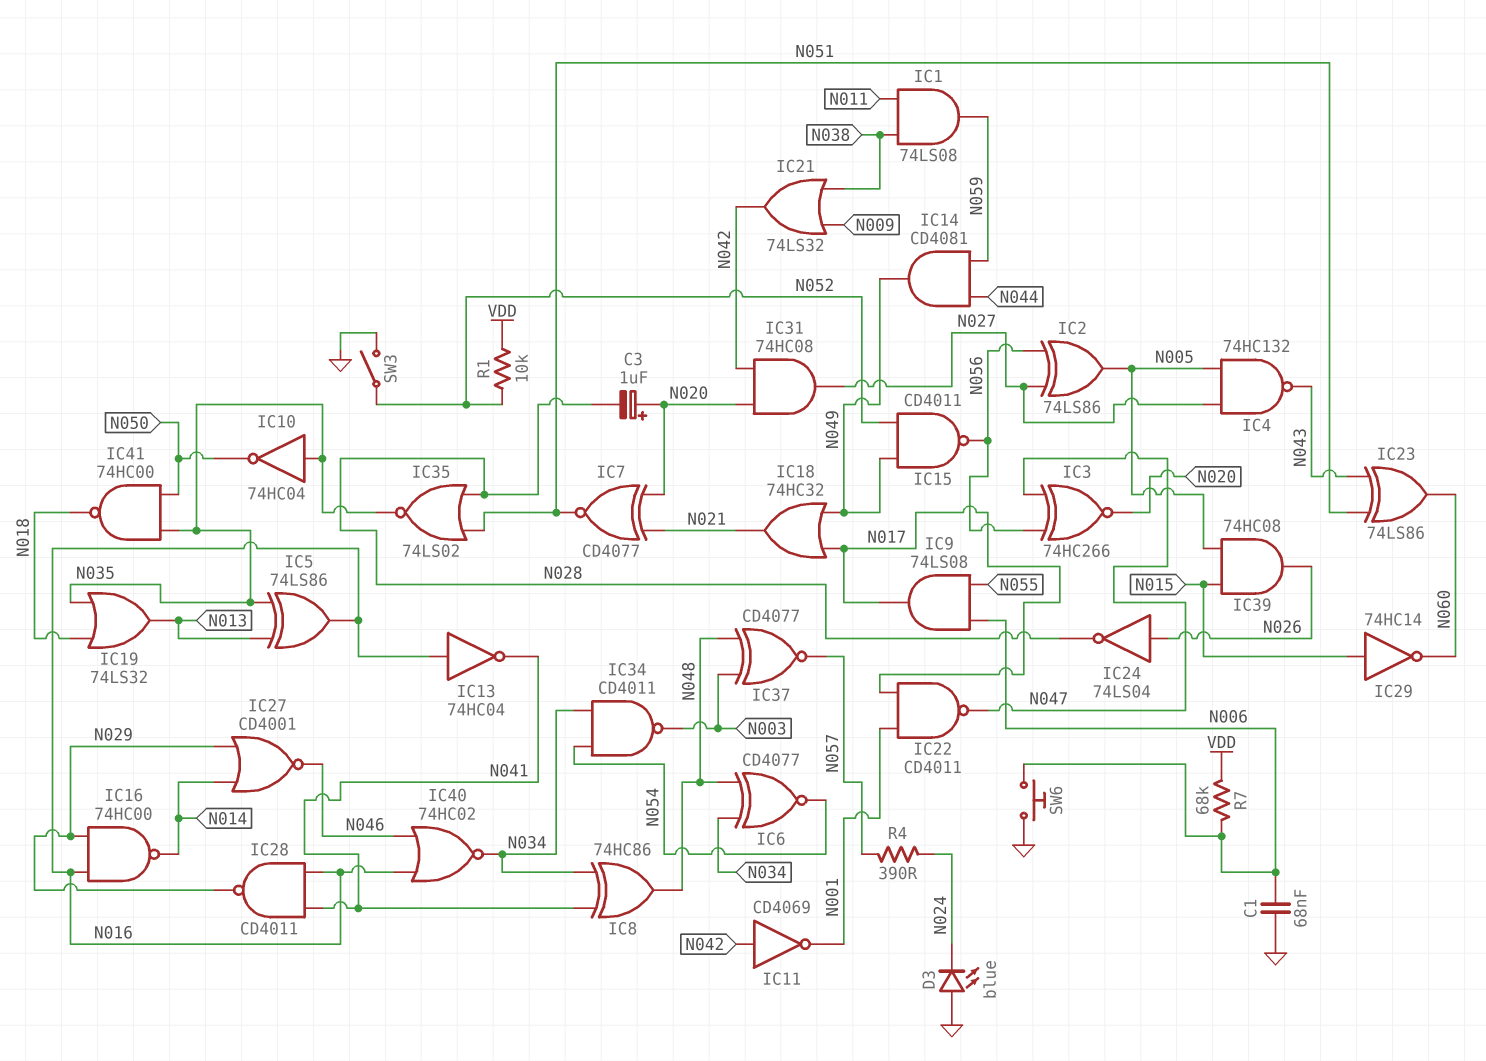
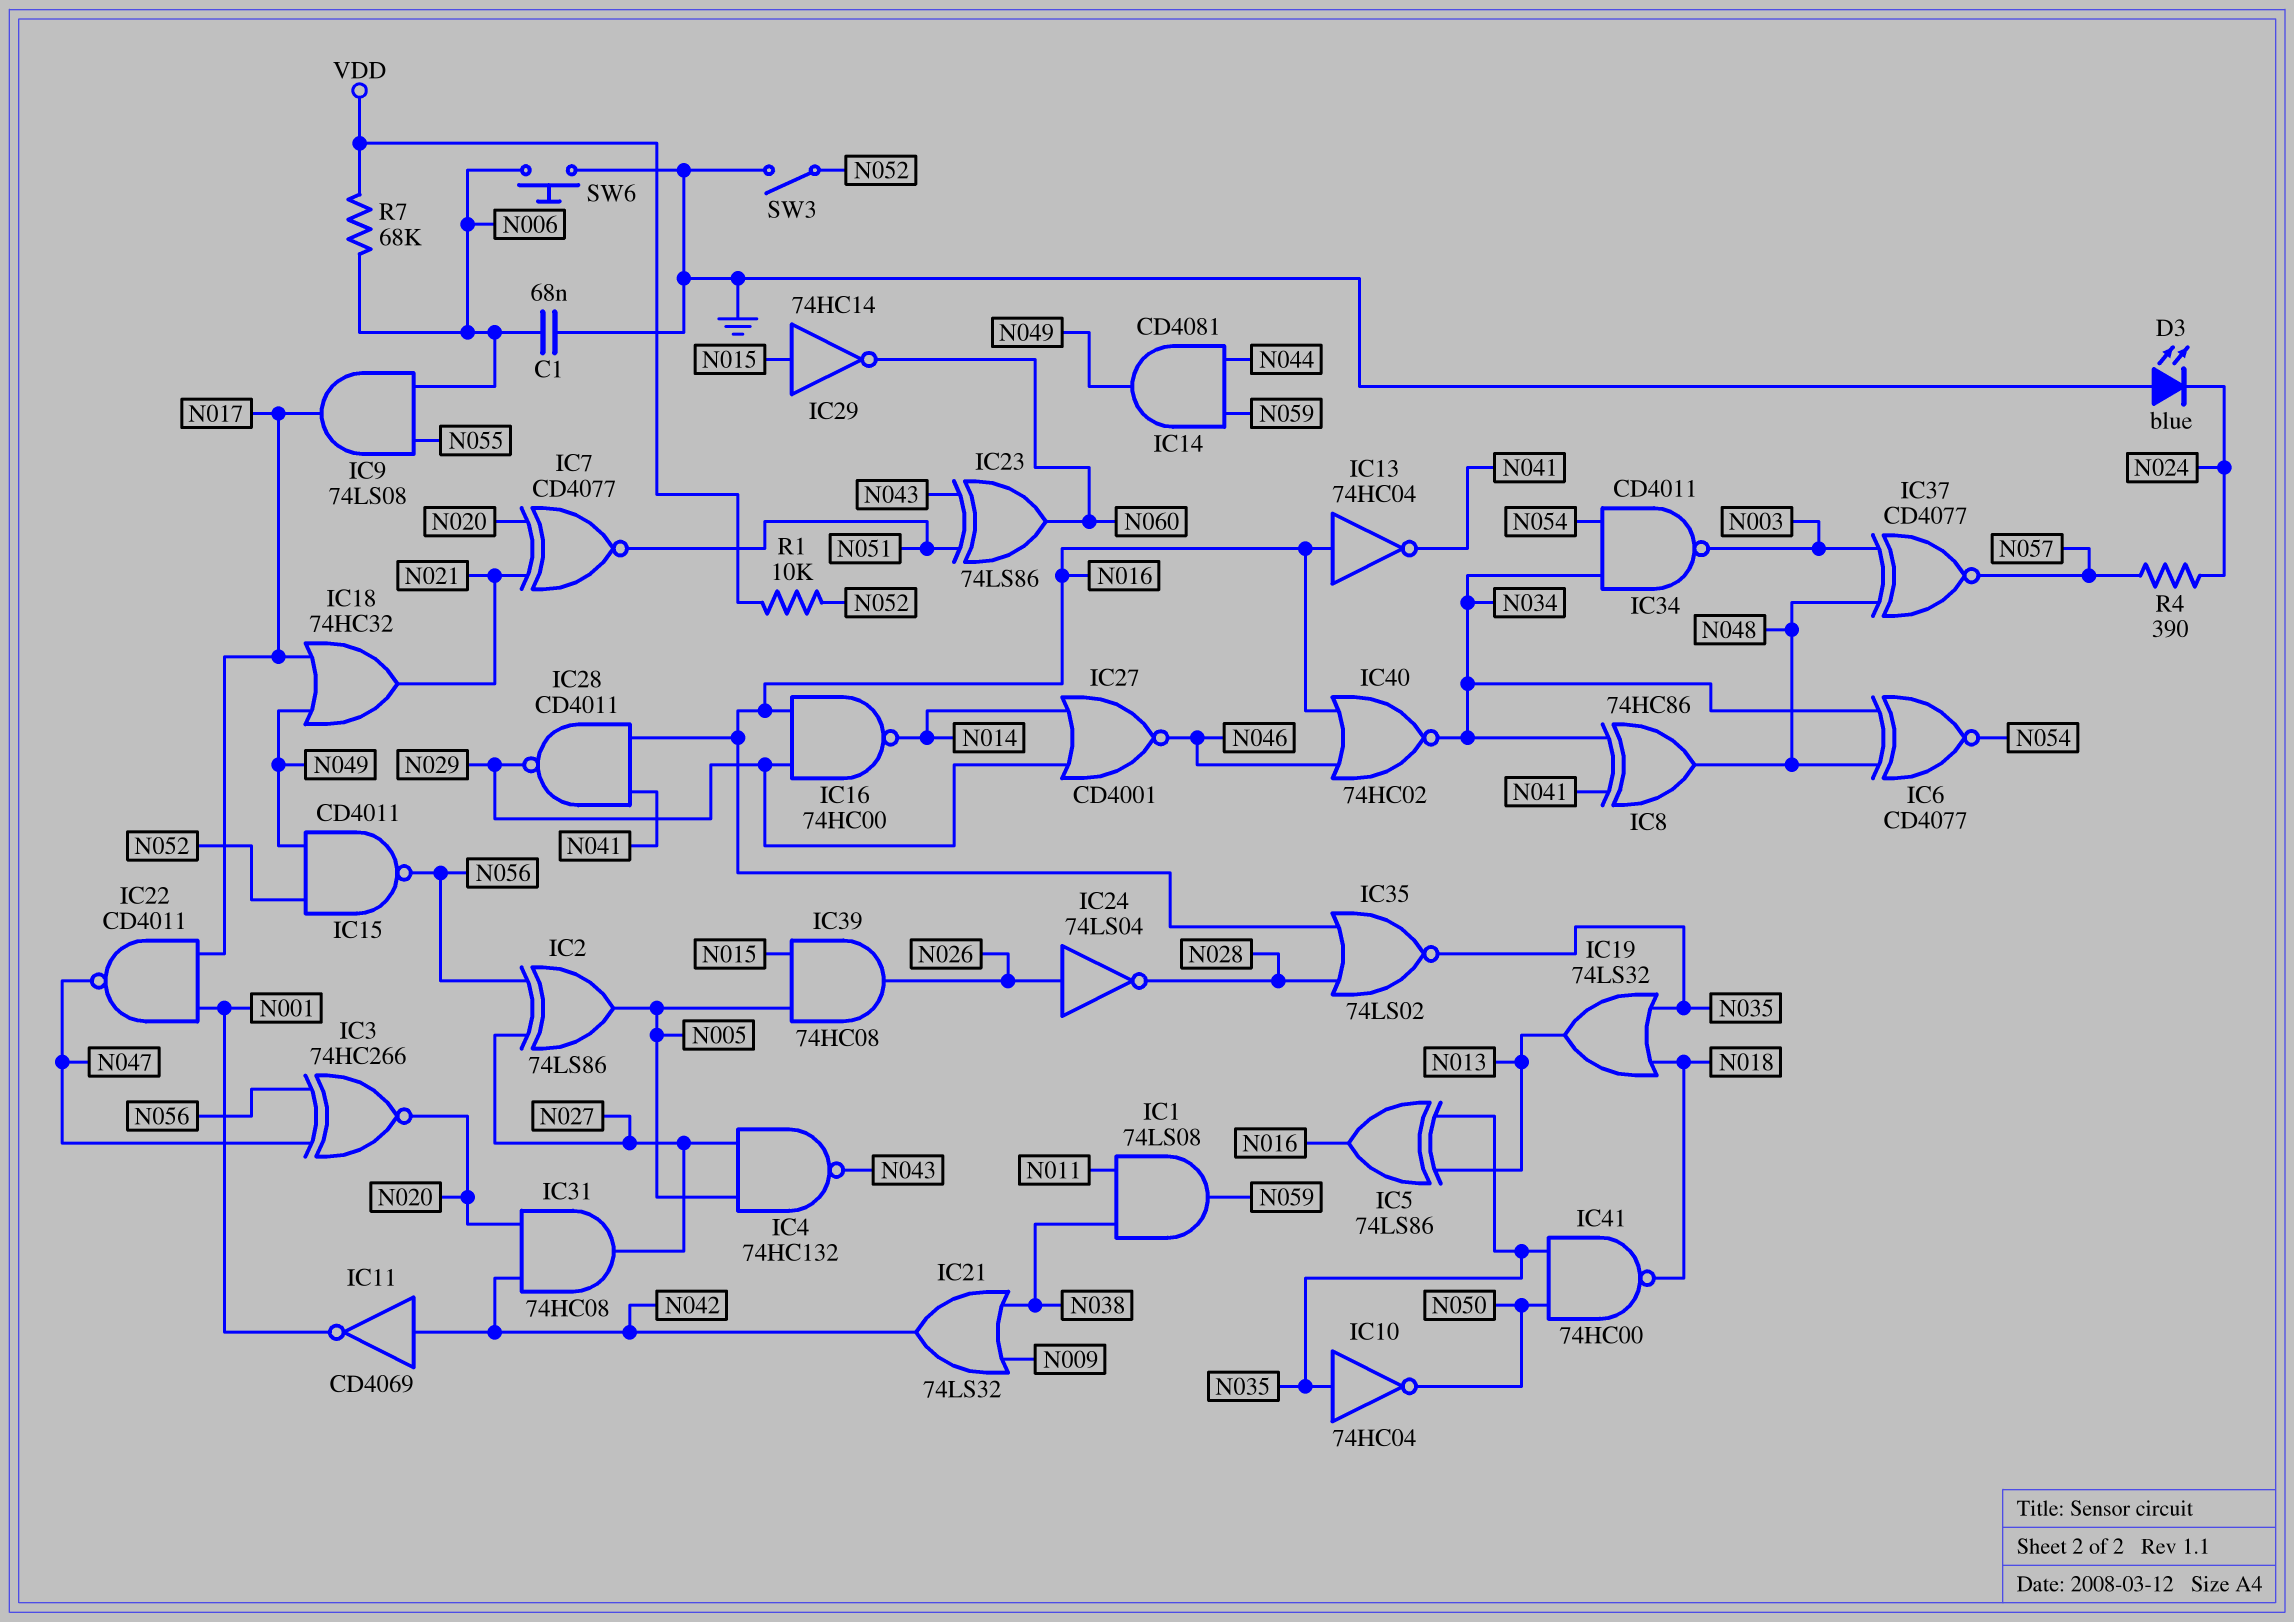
C3: 1uF (plus N020, minus N028) -> none
IC35: NOR 74LS02 (in N028, in N051, out N035) -> NOR 74LS02 (in N016, in N028, out N035)

